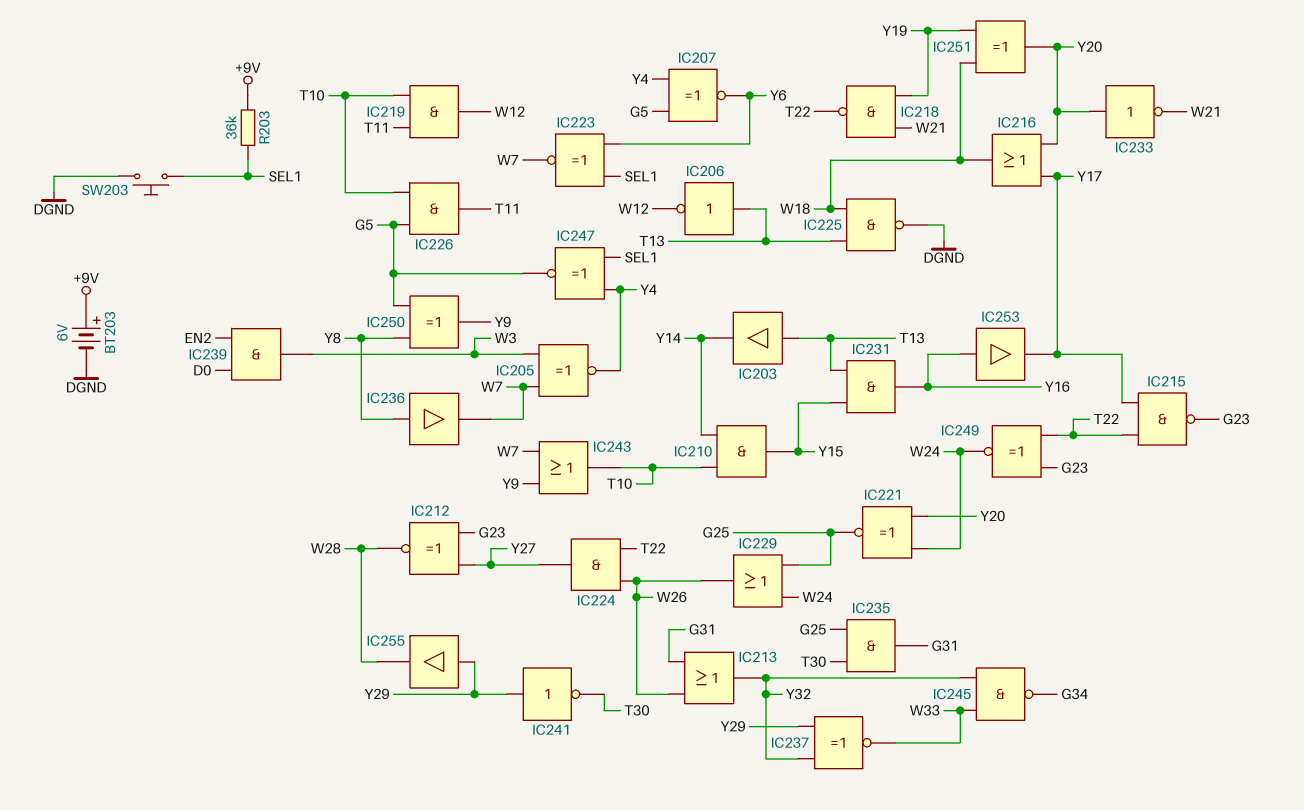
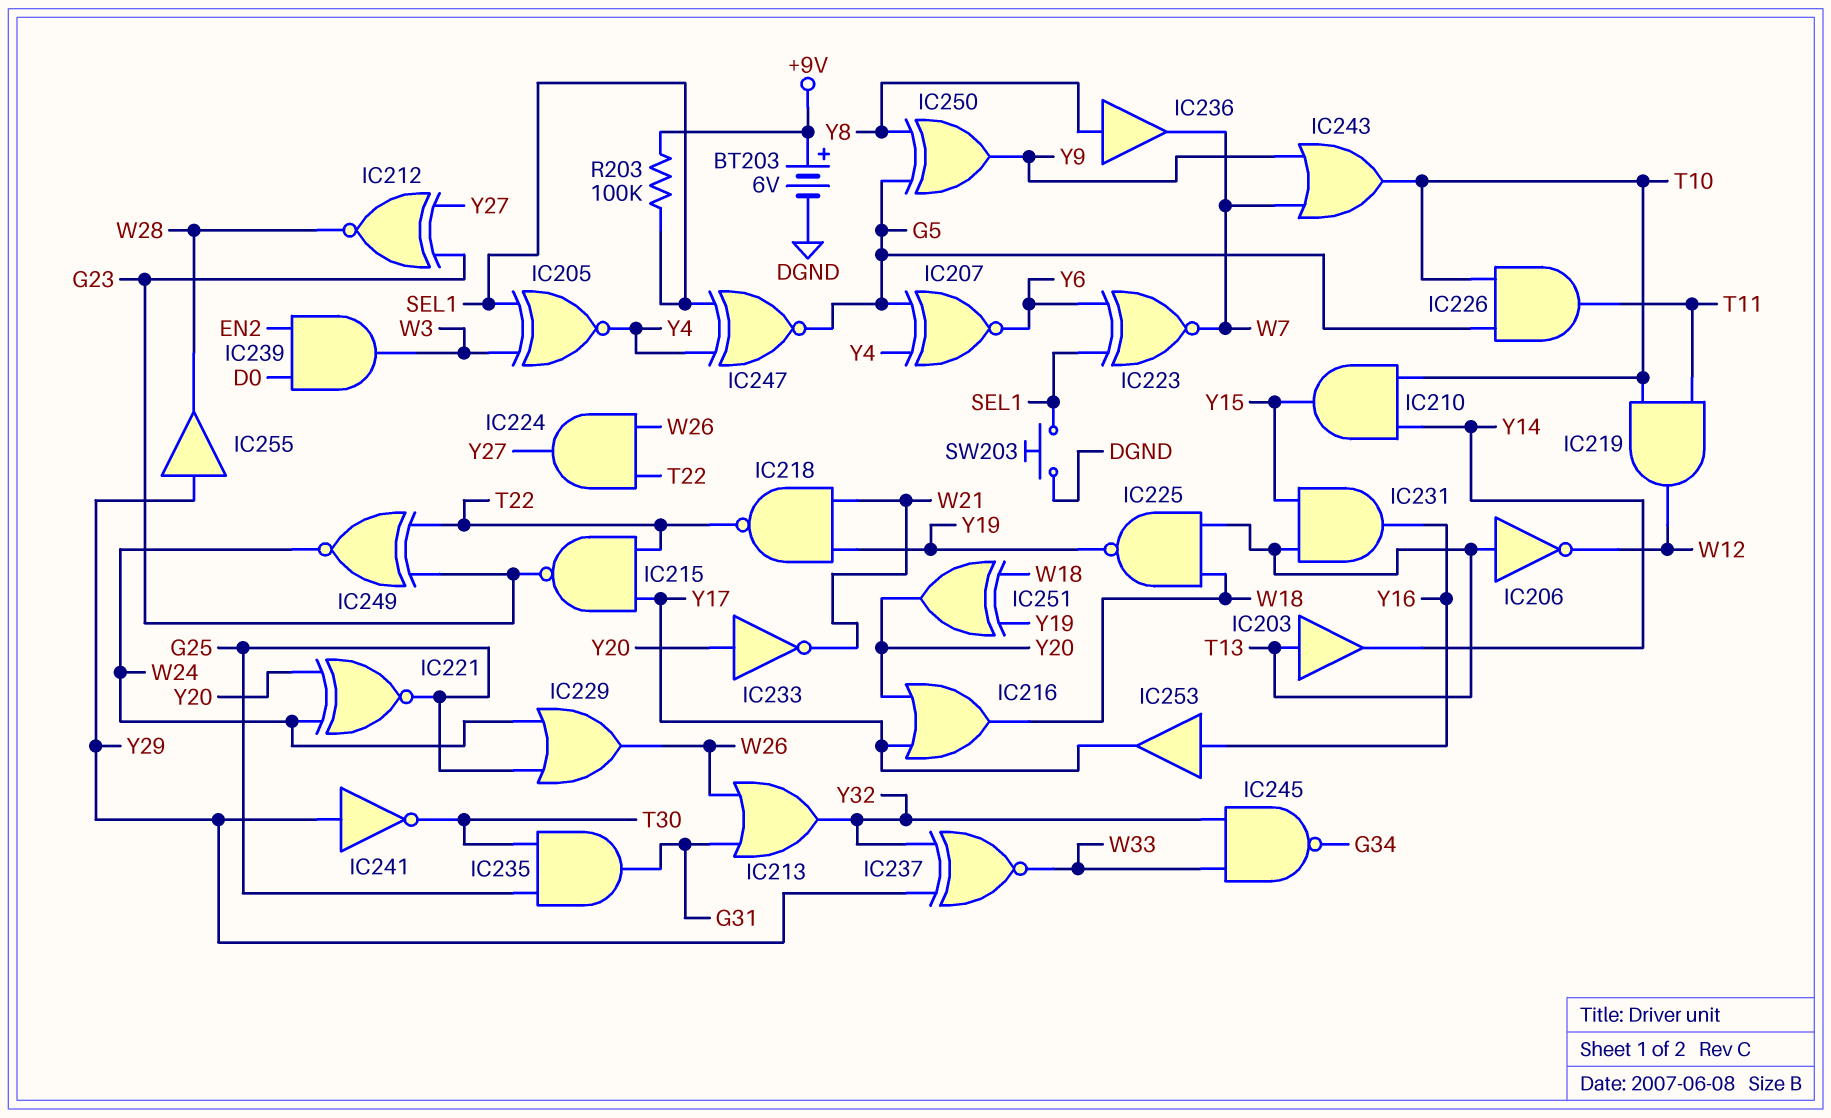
IC205: XNOR (in W3, in W7, out Y4) -> XNOR (in SEL1, in W3, out Y4)
IC225: NAND (in T13, in W18, out DGND) -> NAND (in T13, in W18, out Y19)
R203: 36k (+9V, SEL1) -> 100k (+9V, SEL1)

